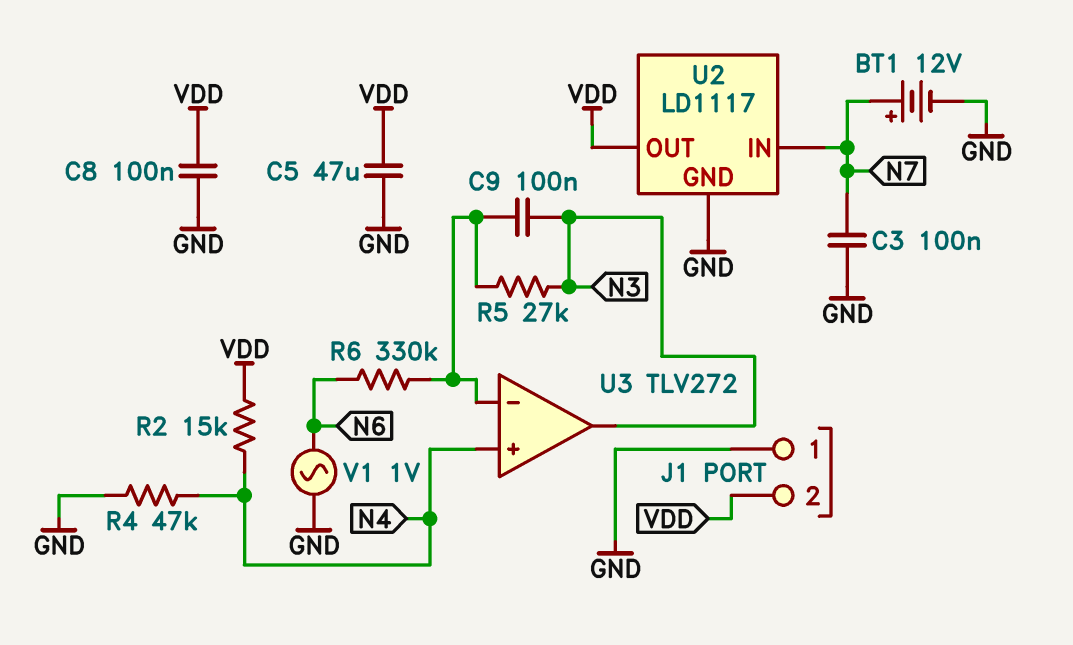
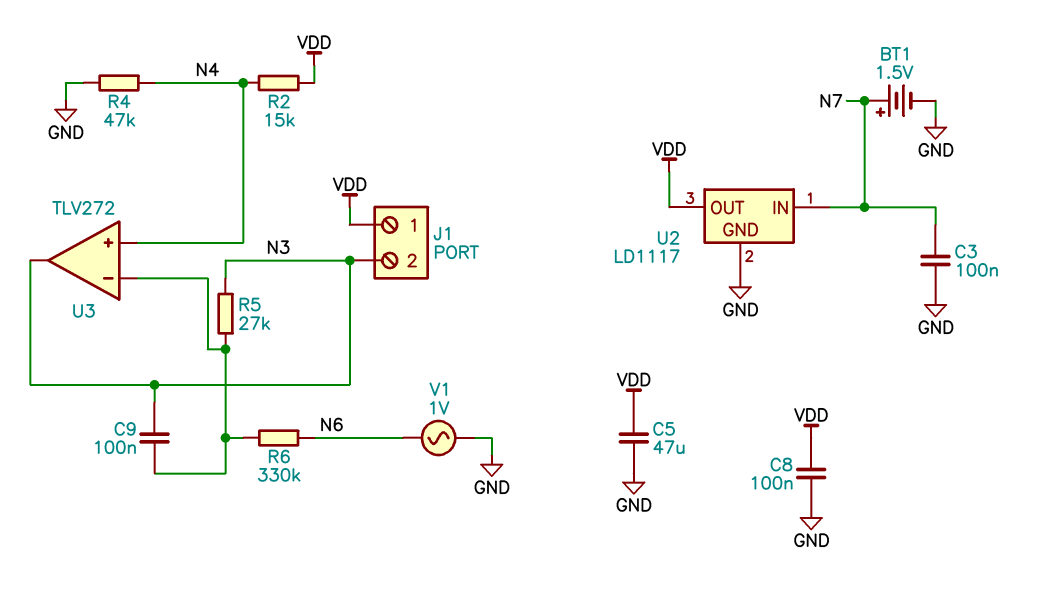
BT1: 12V (plus N7, minus GND) -> 1.5V (plus N7, minus GND)
J1 pin 1: GND -> VDD
J1 pin 2: VDD -> N3

